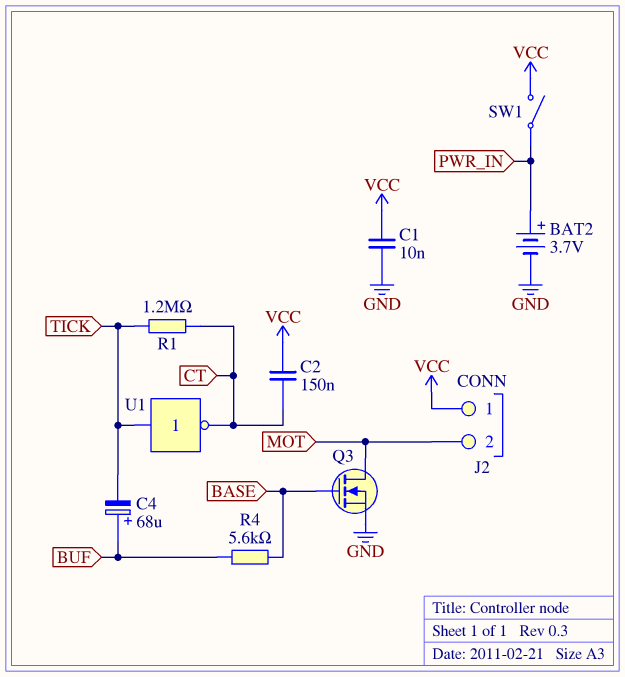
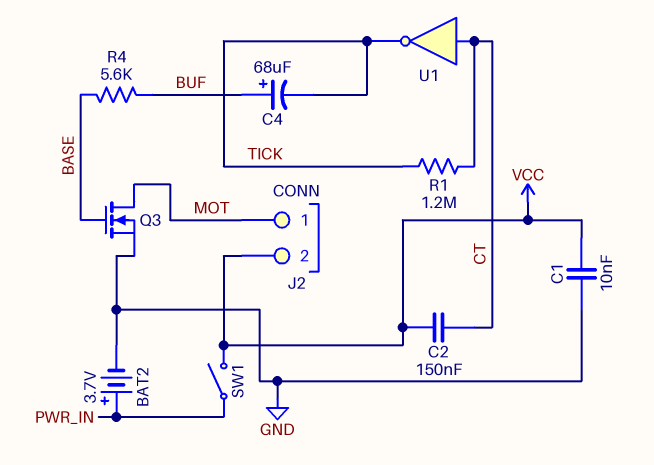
J2 pin 1: VCC -> MOT
J2 pin 2: MOT -> VCC
U1: NOT (in TICK, out CT) -> NOT (in CT, out TICK)

